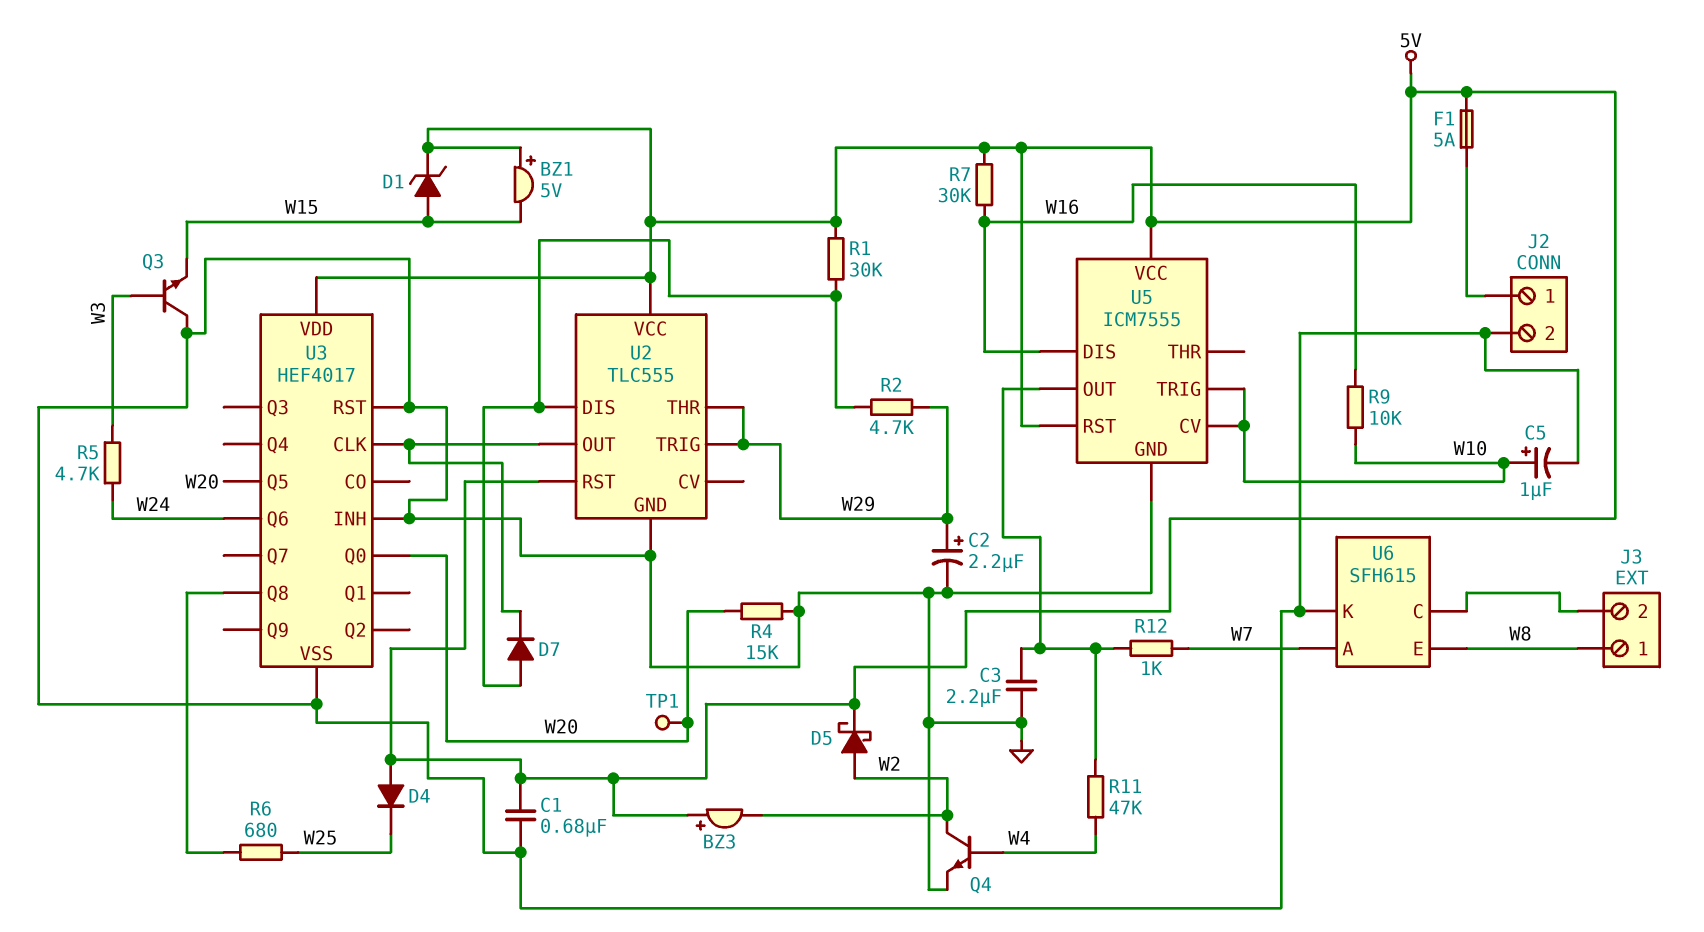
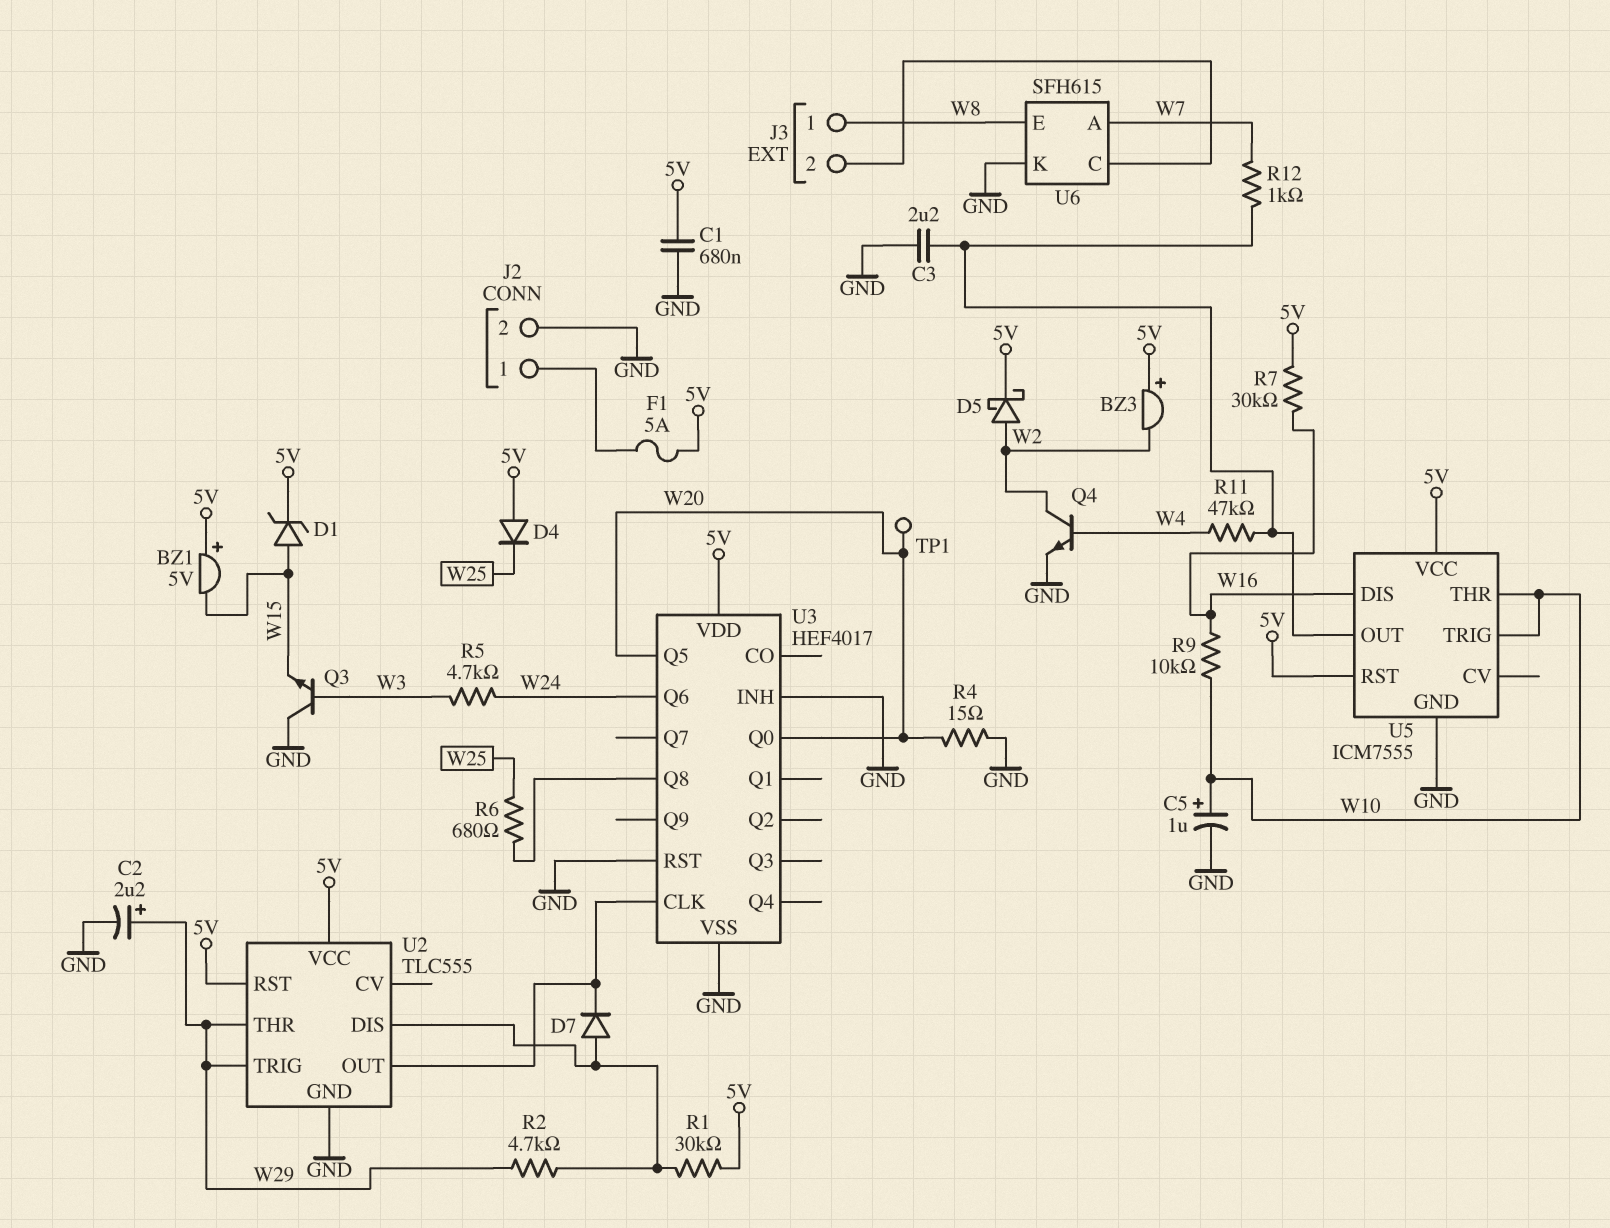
R4: 15k (GND, W20) -> 15 (GND, W20)
U5 pin CV: W10 -> none
U5 pin THR: none -> W10

